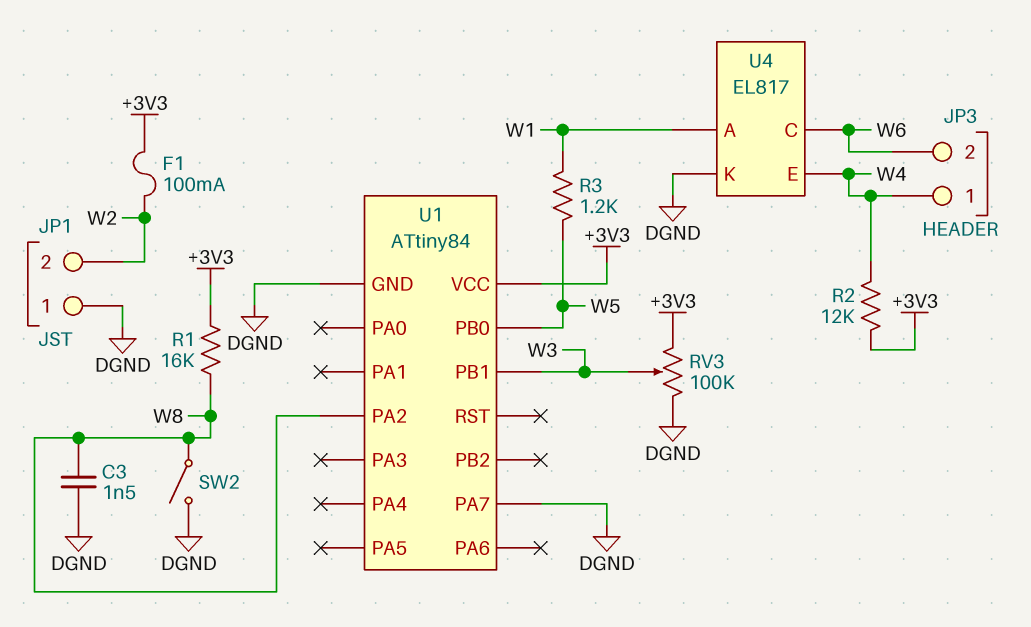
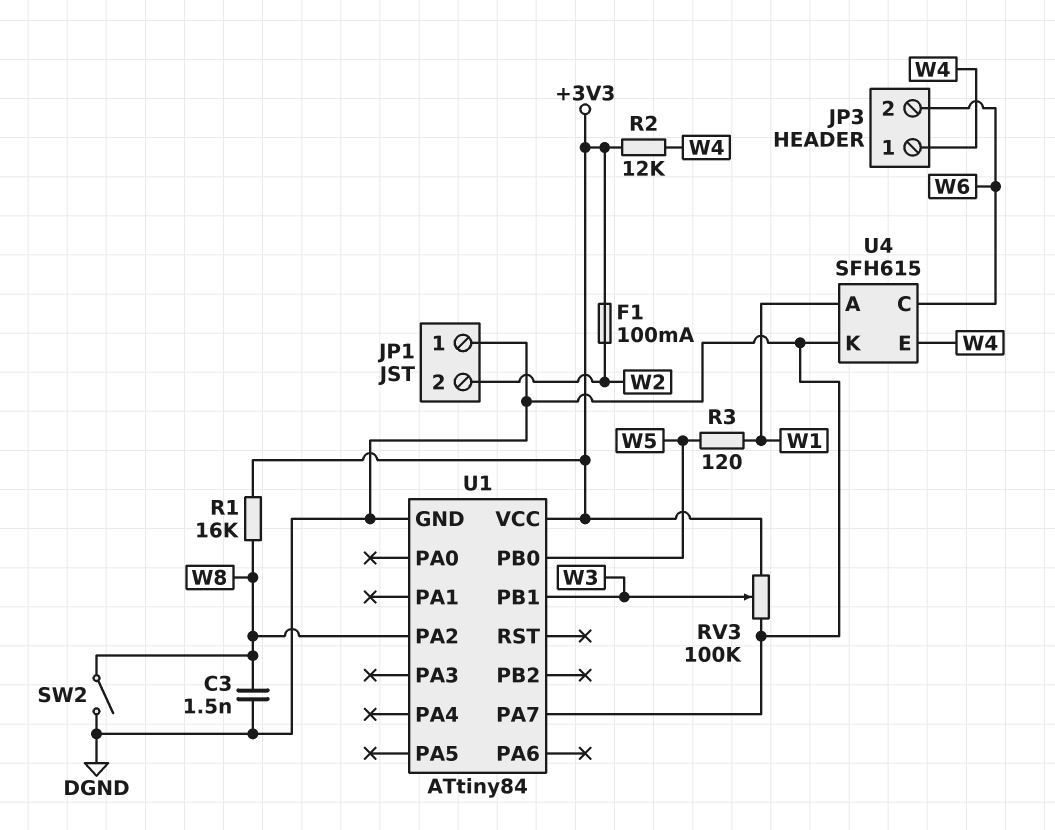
R3: 1.2k (W1, W5) -> 120 (W1, W5)
U4: EL817 -> SFH615

